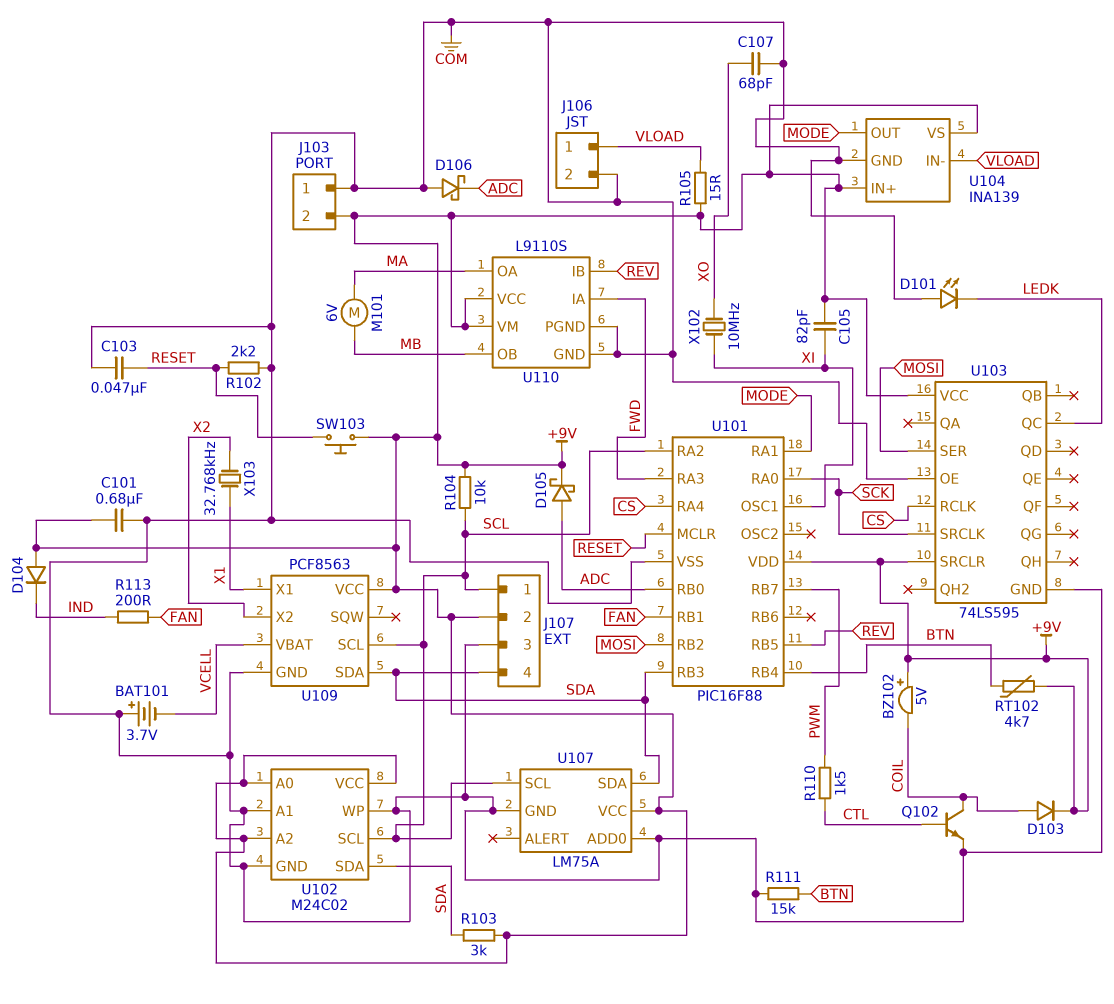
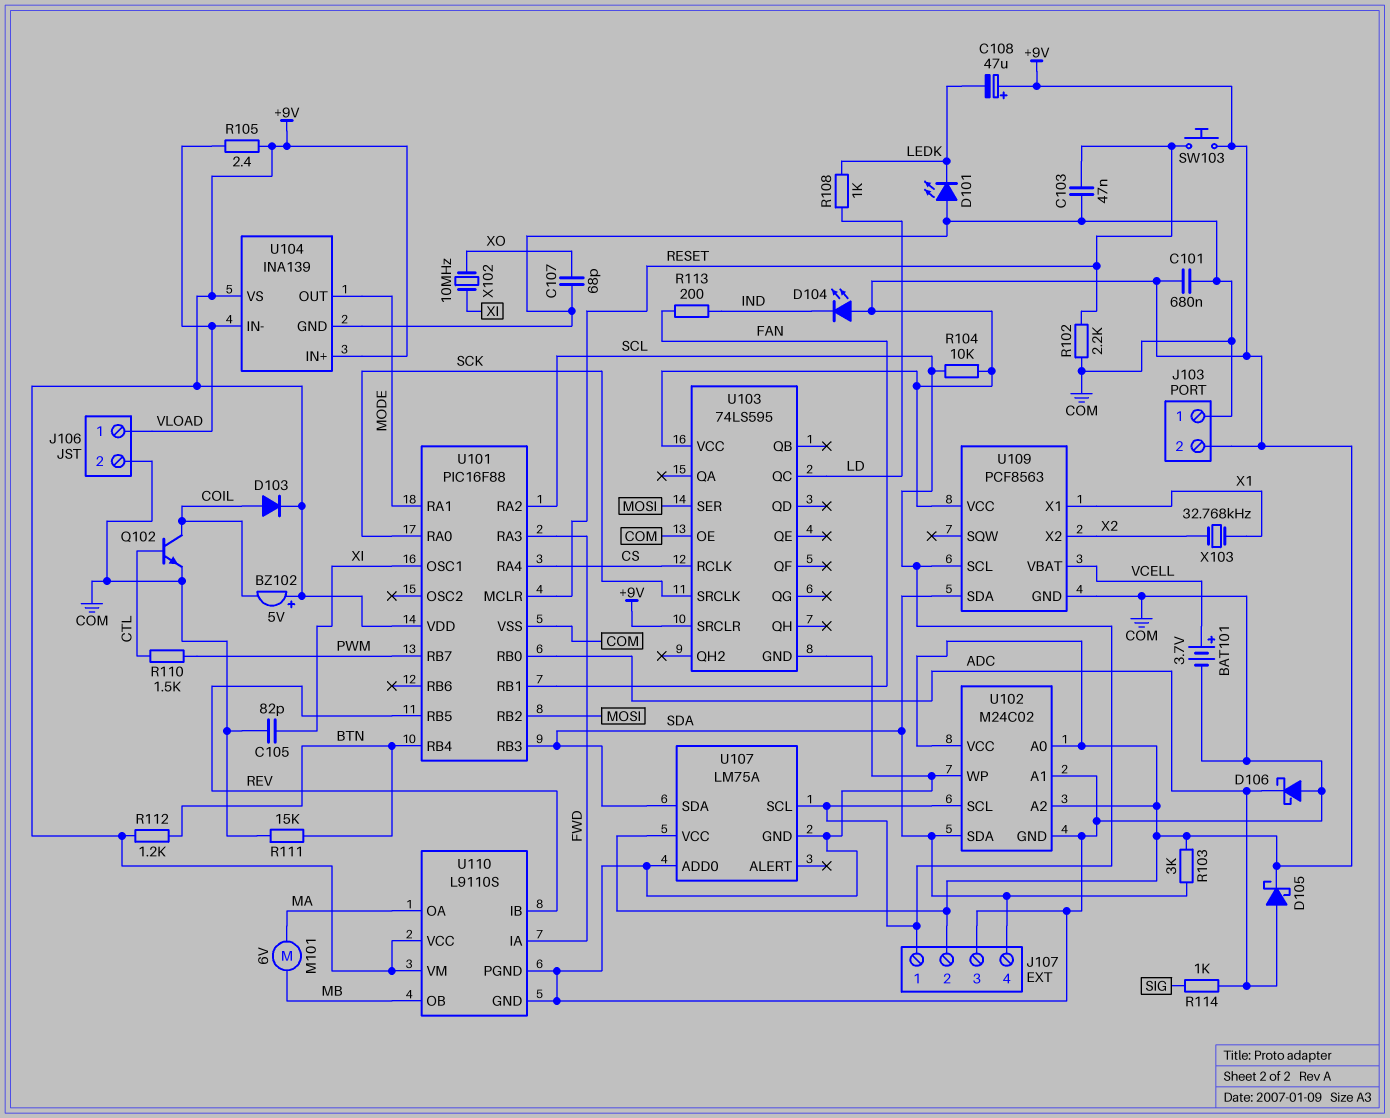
BAT101: 3.7V (plus COM, minus VCELL) -> 3.7V (plus VCELL, minus COM)
C105: 82pF (+9V, XI) -> 82pF (COM, XI)
C108: none -> 47uF (plus +9V, minus LEDK)
D104: diode (A +9V, K IND) -> LED (A +9V, K IND)
R105: 15 (+9V, VLOAD) -> 2.4 (+9V, VLOAD)
R108: none -> 1k (LD, LEDK)
R112: none -> 1.2k (+9V, BTN)
R114: none -> 1k (ADC, SIG)
RT102: 4.7k (+9V, BTN) -> none
U103 pin QC: LEDK -> LD

